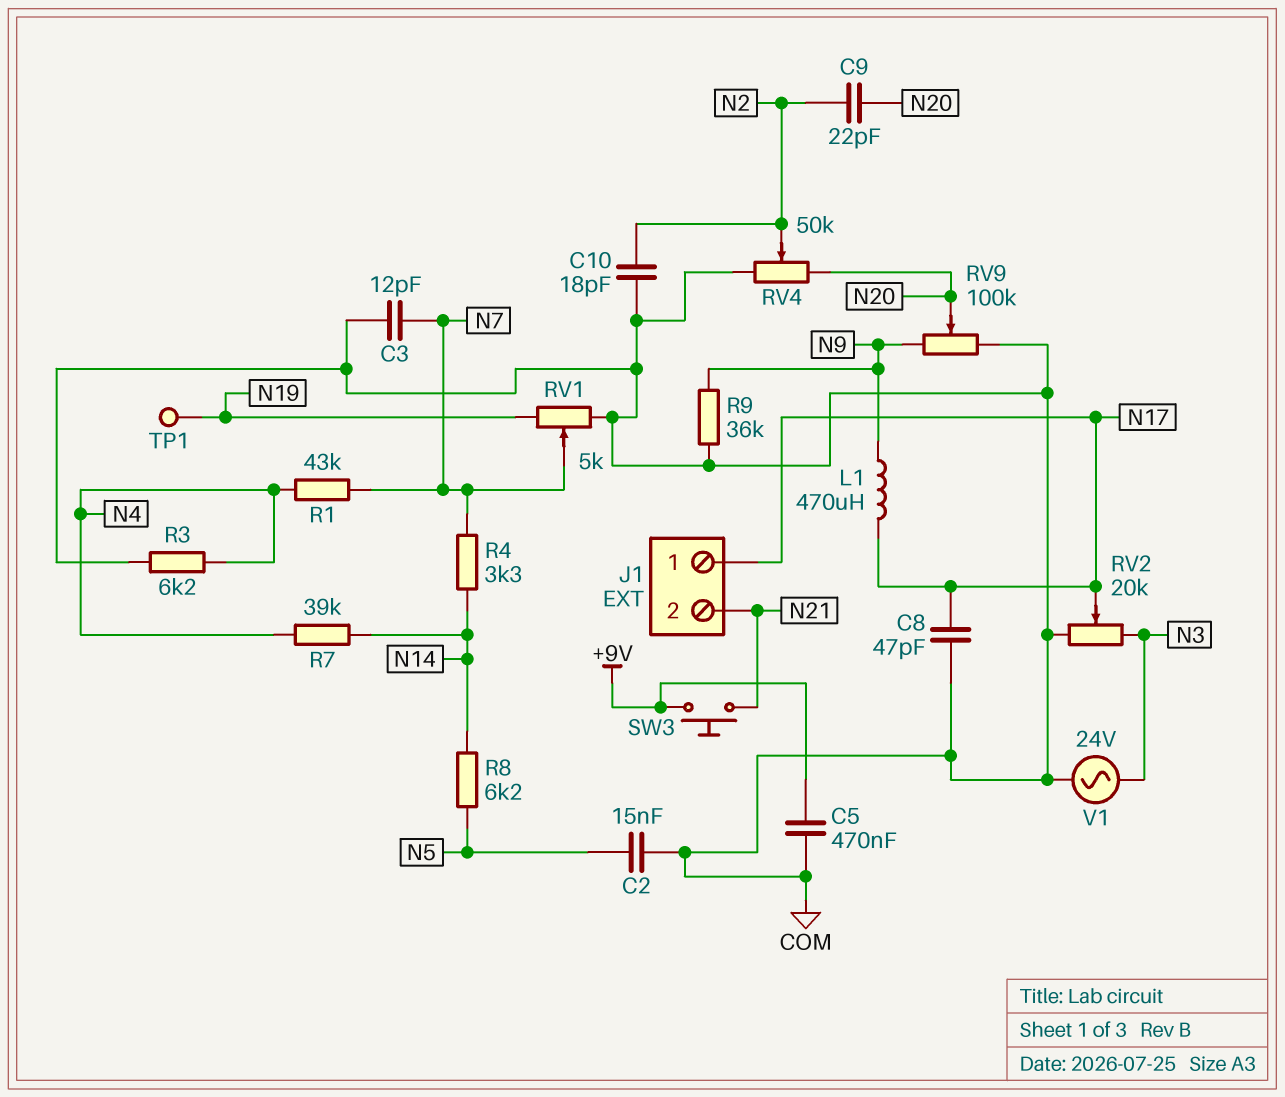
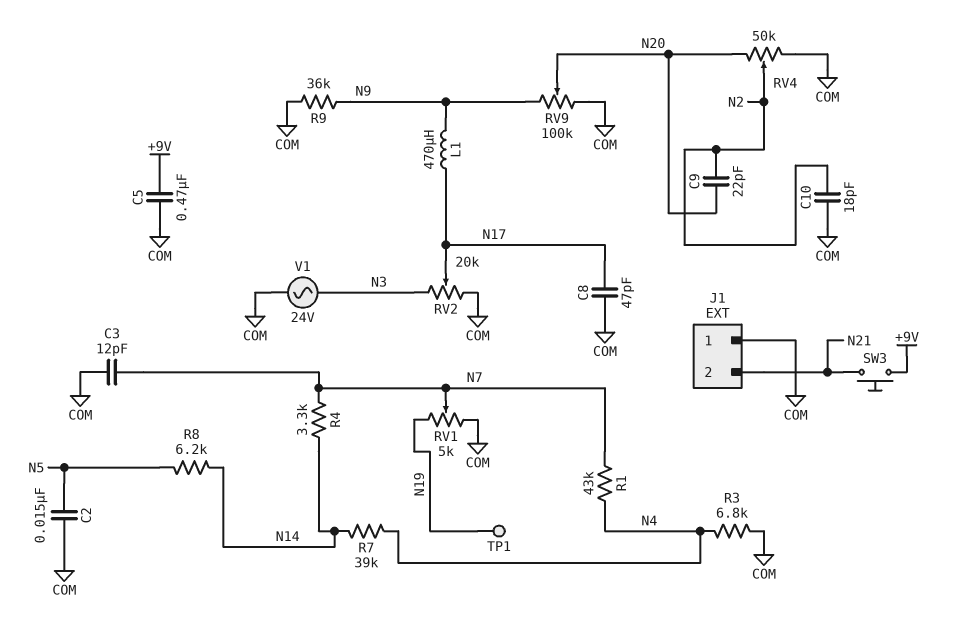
J1 pin 1: N17 -> COM
R3: 6.2k (COM, N4) -> 6.8k (COM, N4)

